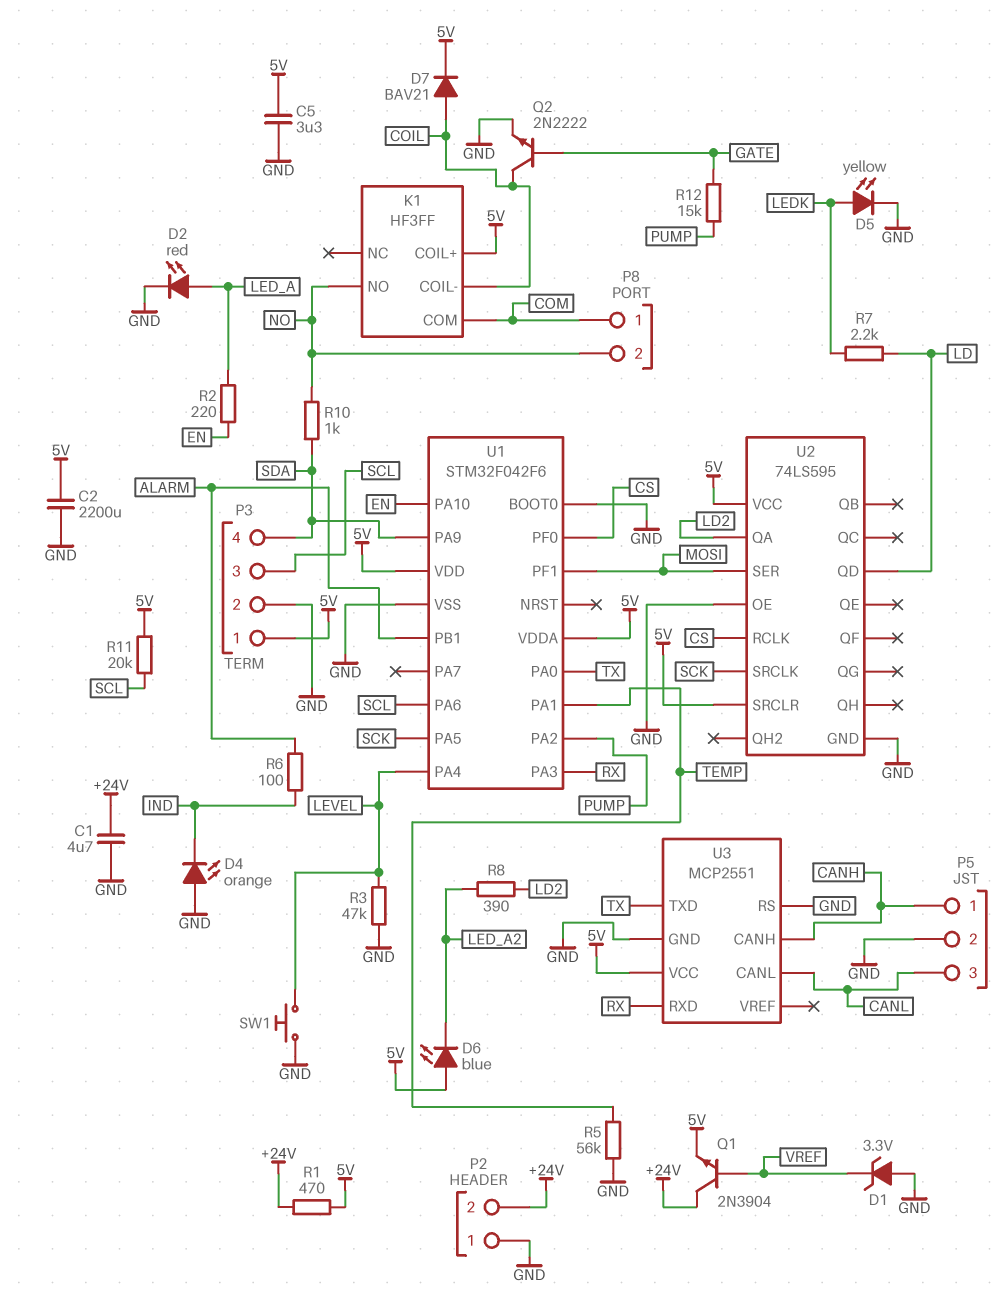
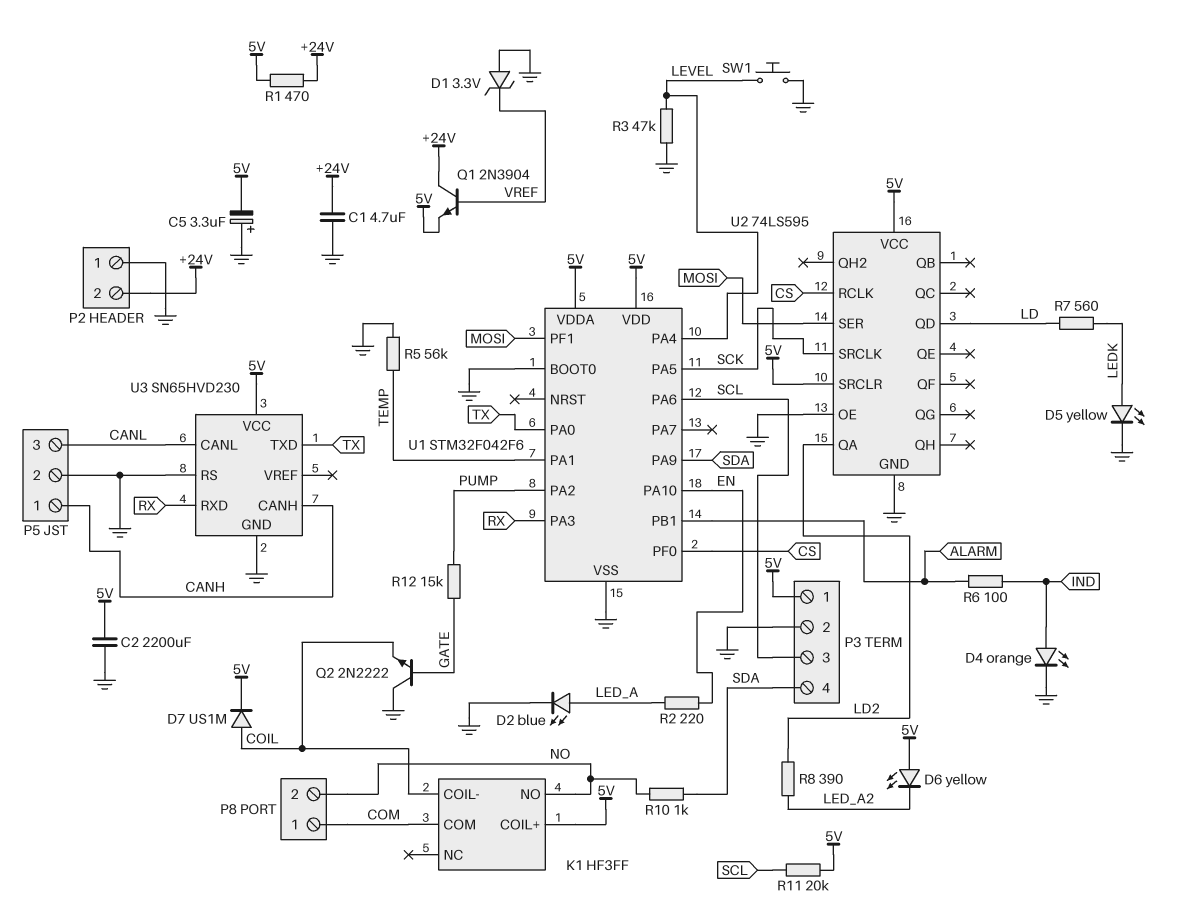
C5: 3.3uF (5V, GND) -> 3.3uF (plus GND, minus 5V)
D2: LED red (A LED_A, K GND) -> LED blue (A LED_A, K GND)
D4: LED orange (A GND, K IND) -> LED orange (A IND, K GND)
D6: LED blue (A 5V, K LED_A2) -> LED yellow (A 5V, K LED_A2)
D7: diode BAV21 (A COIL, K 5V) -> diode US1M (A COIL, K 5V)
Q2: NPN 2N2222 (B GATE, C COIL, E GND) -> NPN 2N2222 (B GATE, C GND, E COIL)
R7: 2.2k (LD, LEDK) -> 560 (LD, LEDK)
U3: MCP2551 -> SN65HVD230

